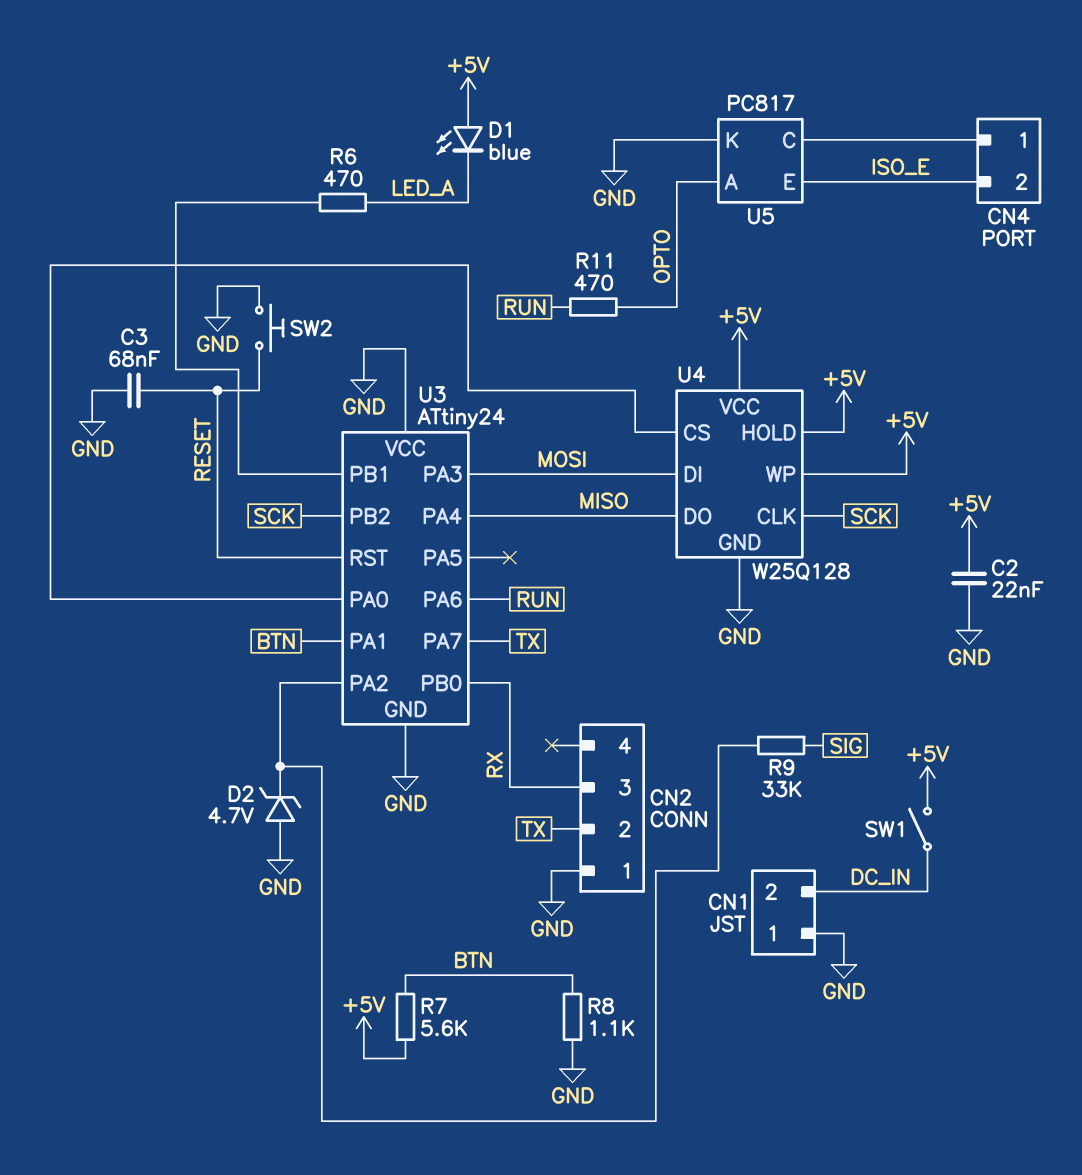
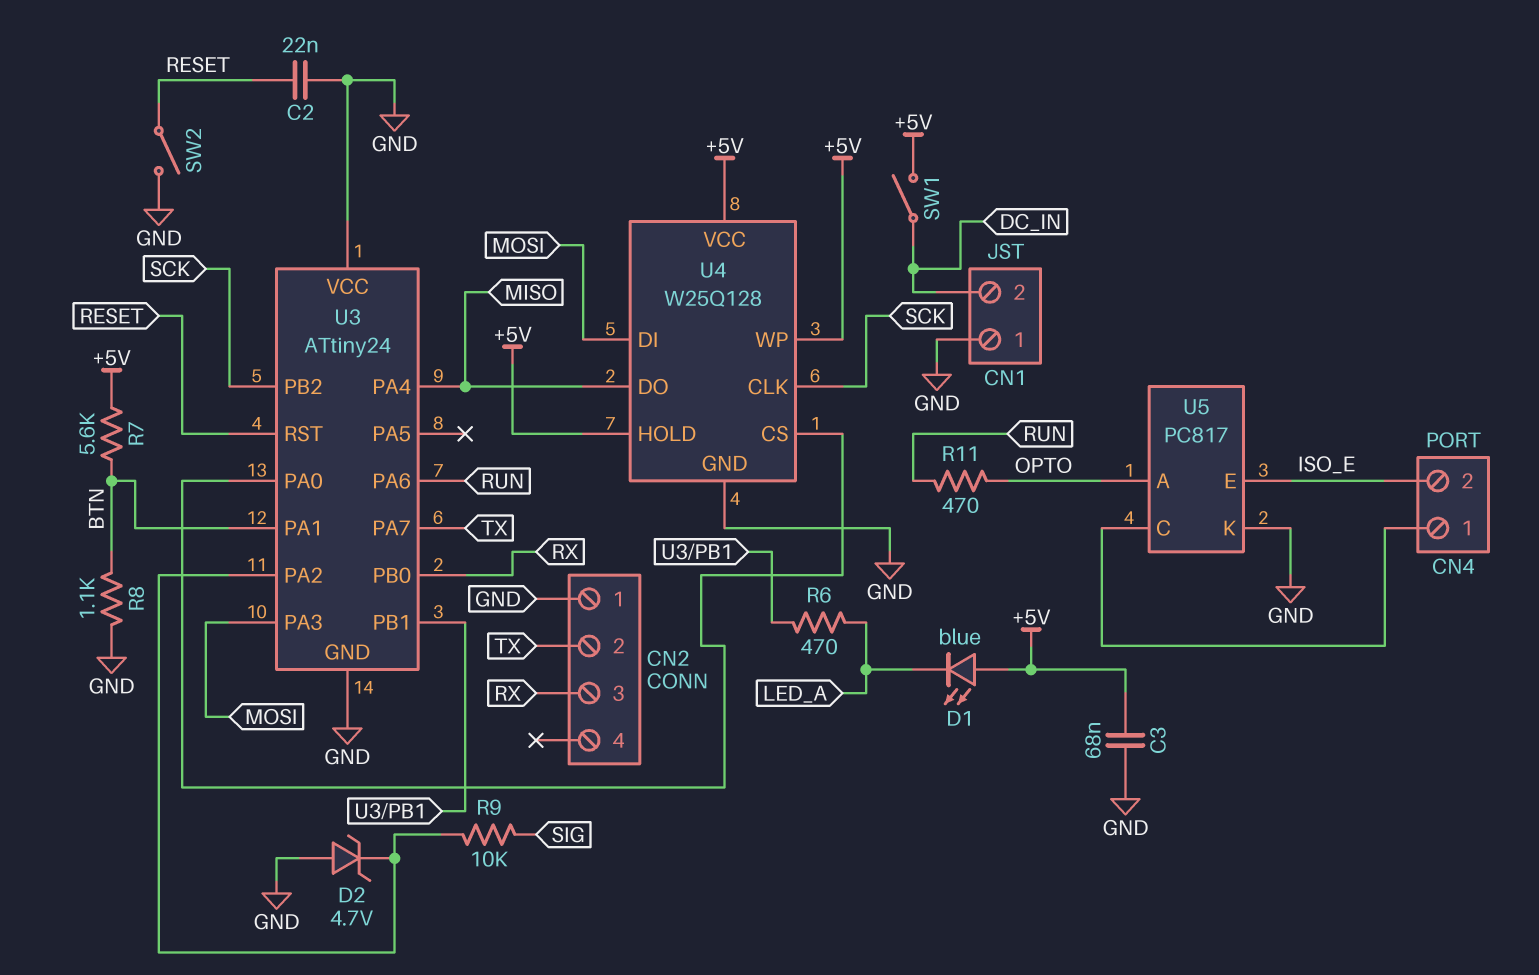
C2: 22nF (+5V, GND) -> 22nF (GND, RESET)
C3: 68nF (GND, RESET) -> 68nF (+5V, GND)
R9: 33k (SIG, U3/PA2) -> 10k (SIG, U3/PA2)
SW2: button (GND, RESET) -> switch (GND, RESET)

